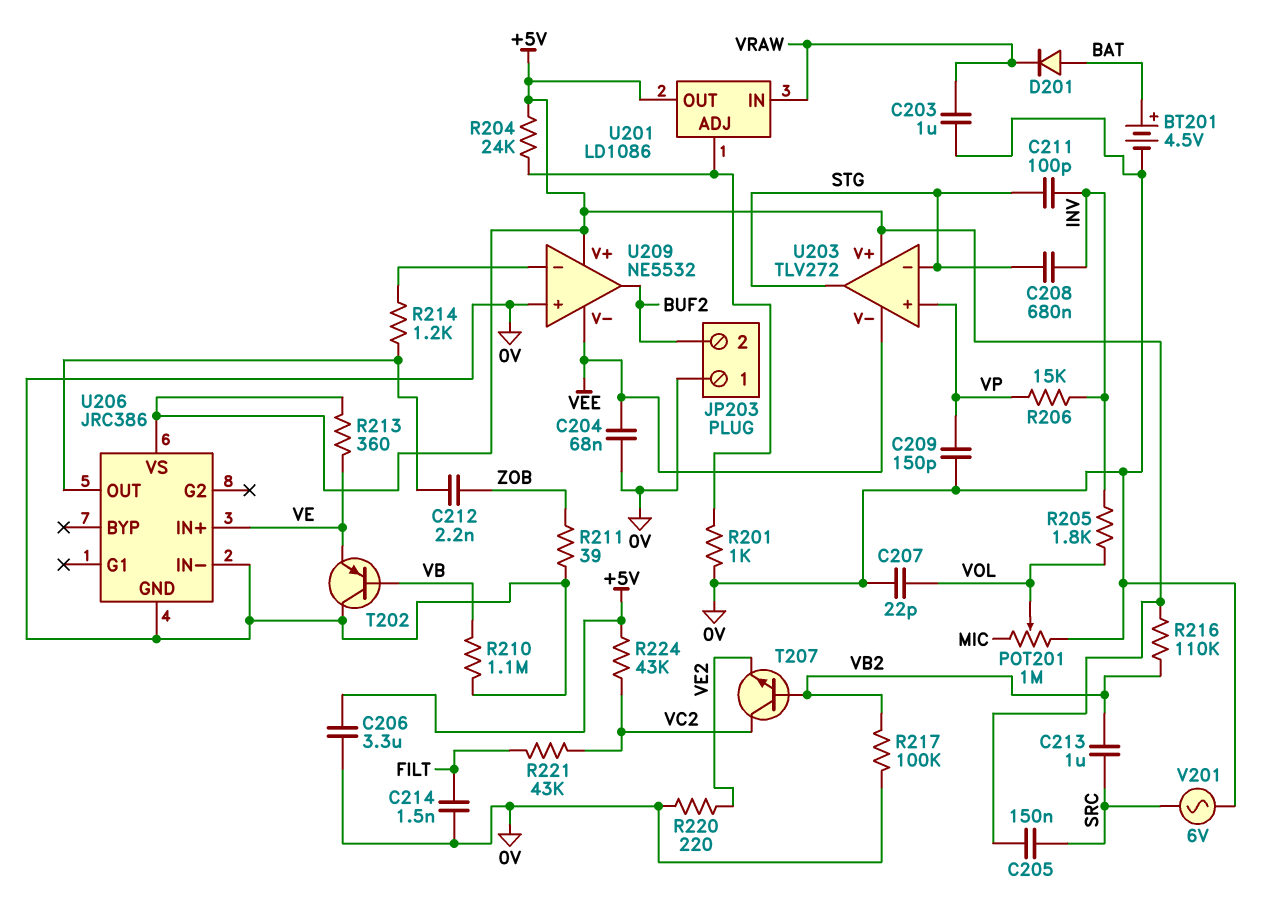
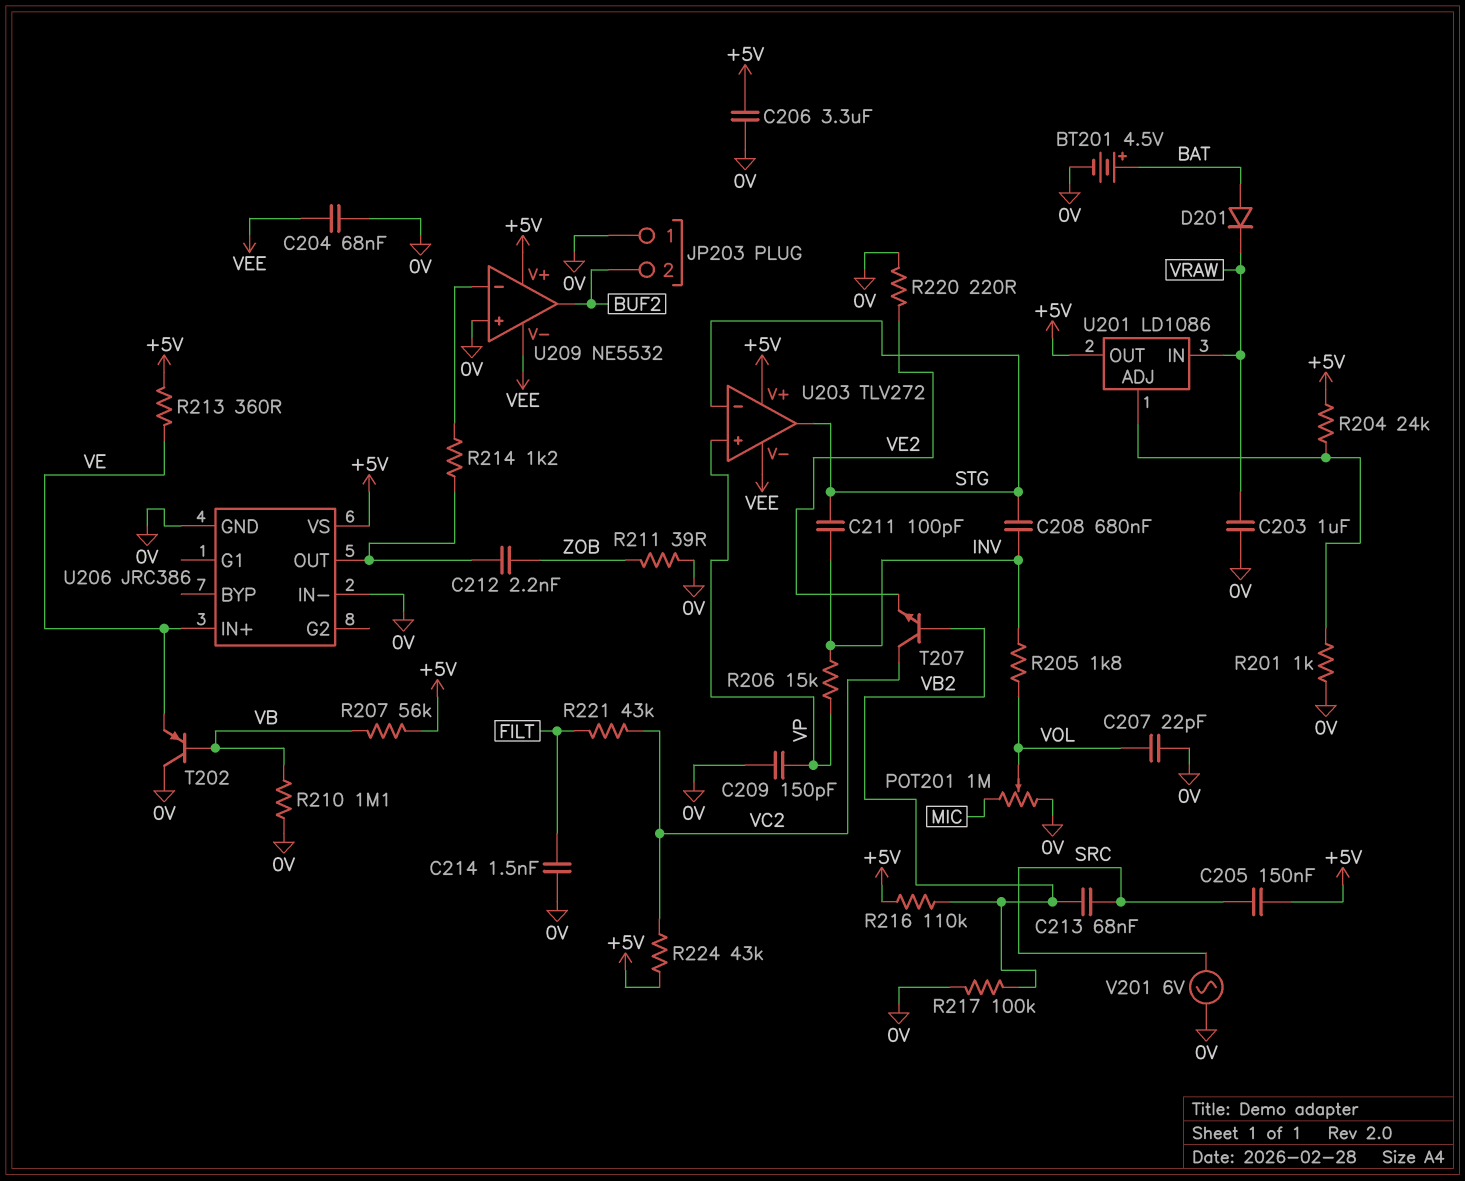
C213: 1uF (SRC, VB2) -> 68nF (SRC, VB2)
R207: none -> 56k (+5V, VB)

